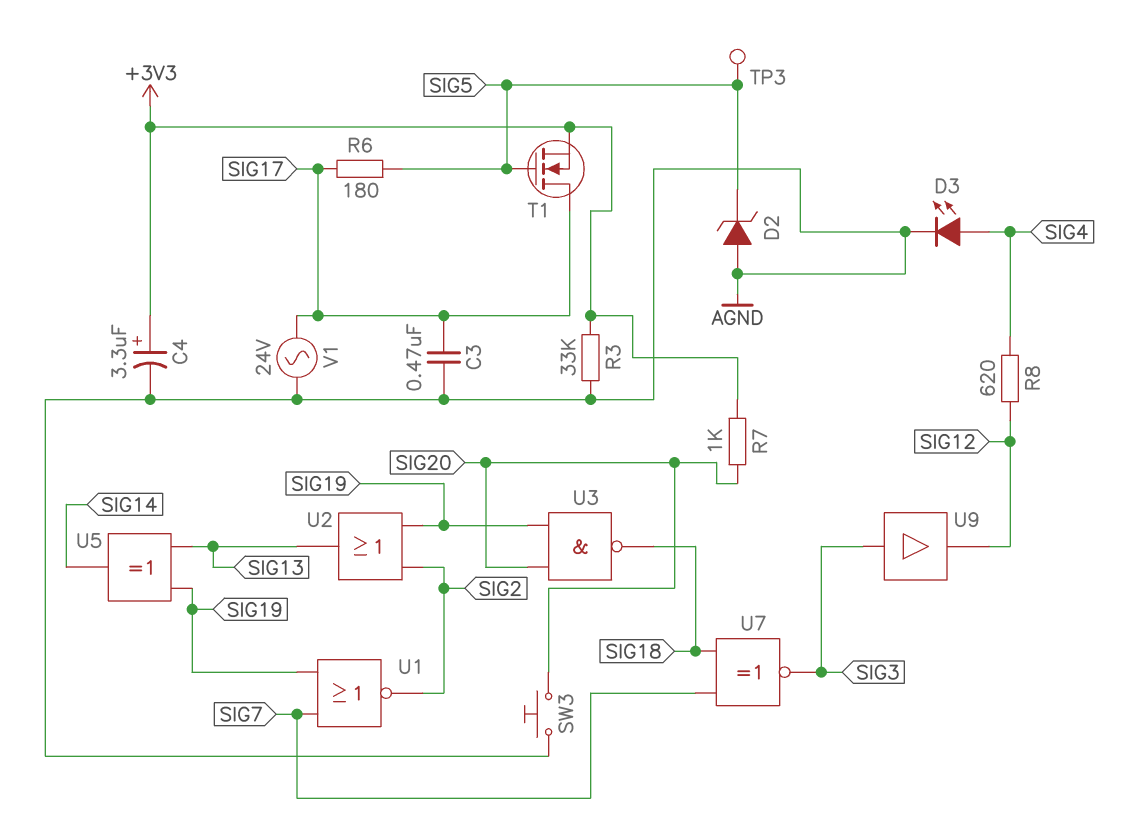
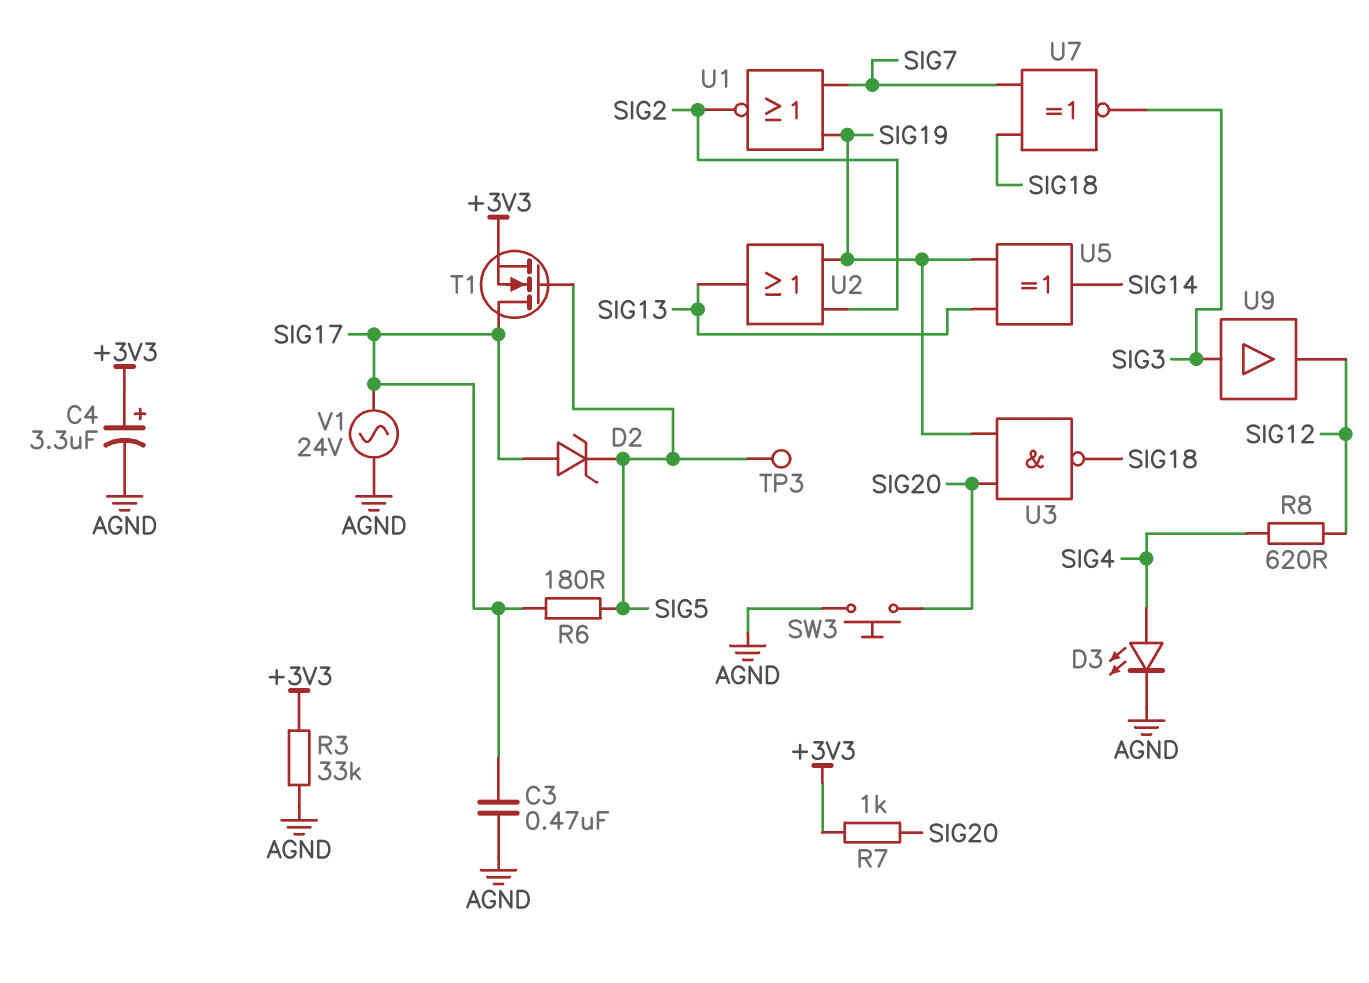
D2: zener (A AGND, K SIG5) -> zener (A SIG17, K SIG5)

